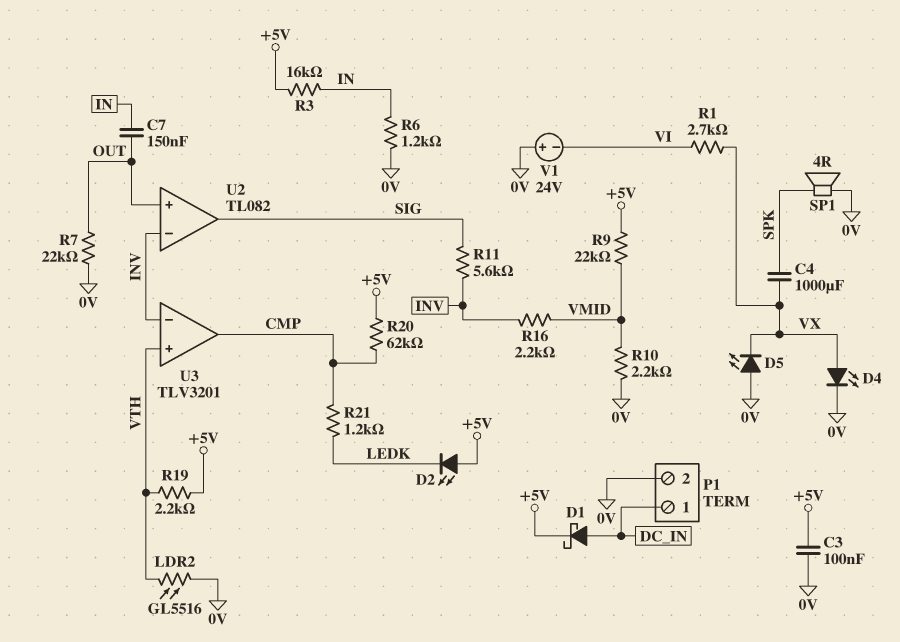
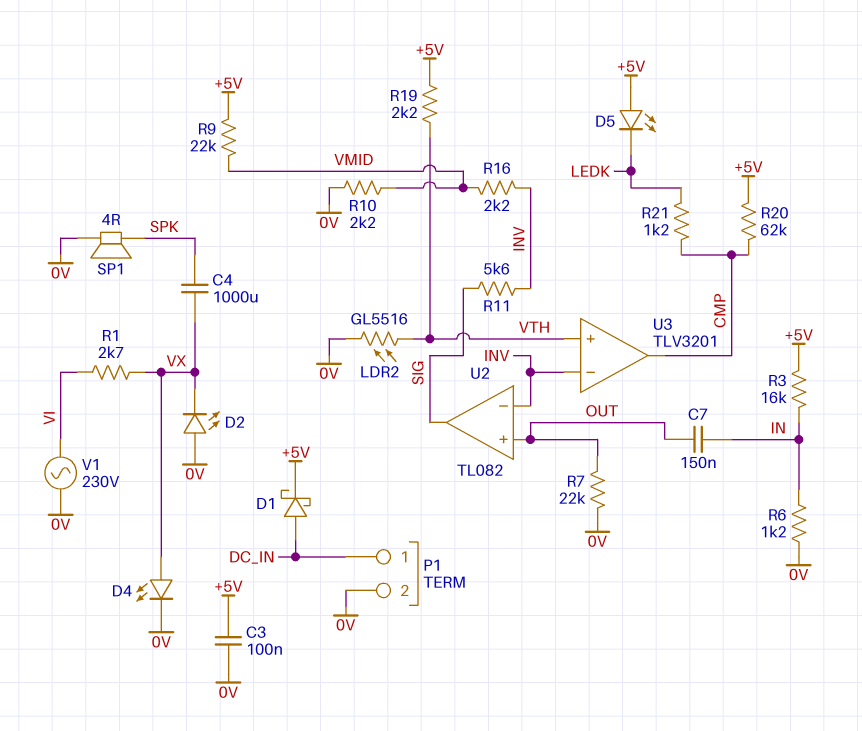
D2: LED (A +5V, K LEDK) -> LED (A 0V, K VX)
D5: LED (A 0V, K VX) -> LED (A +5V, K LEDK)
V1: 24V (plus 0V, minus VI) -> AC 230V (0V, VI)

